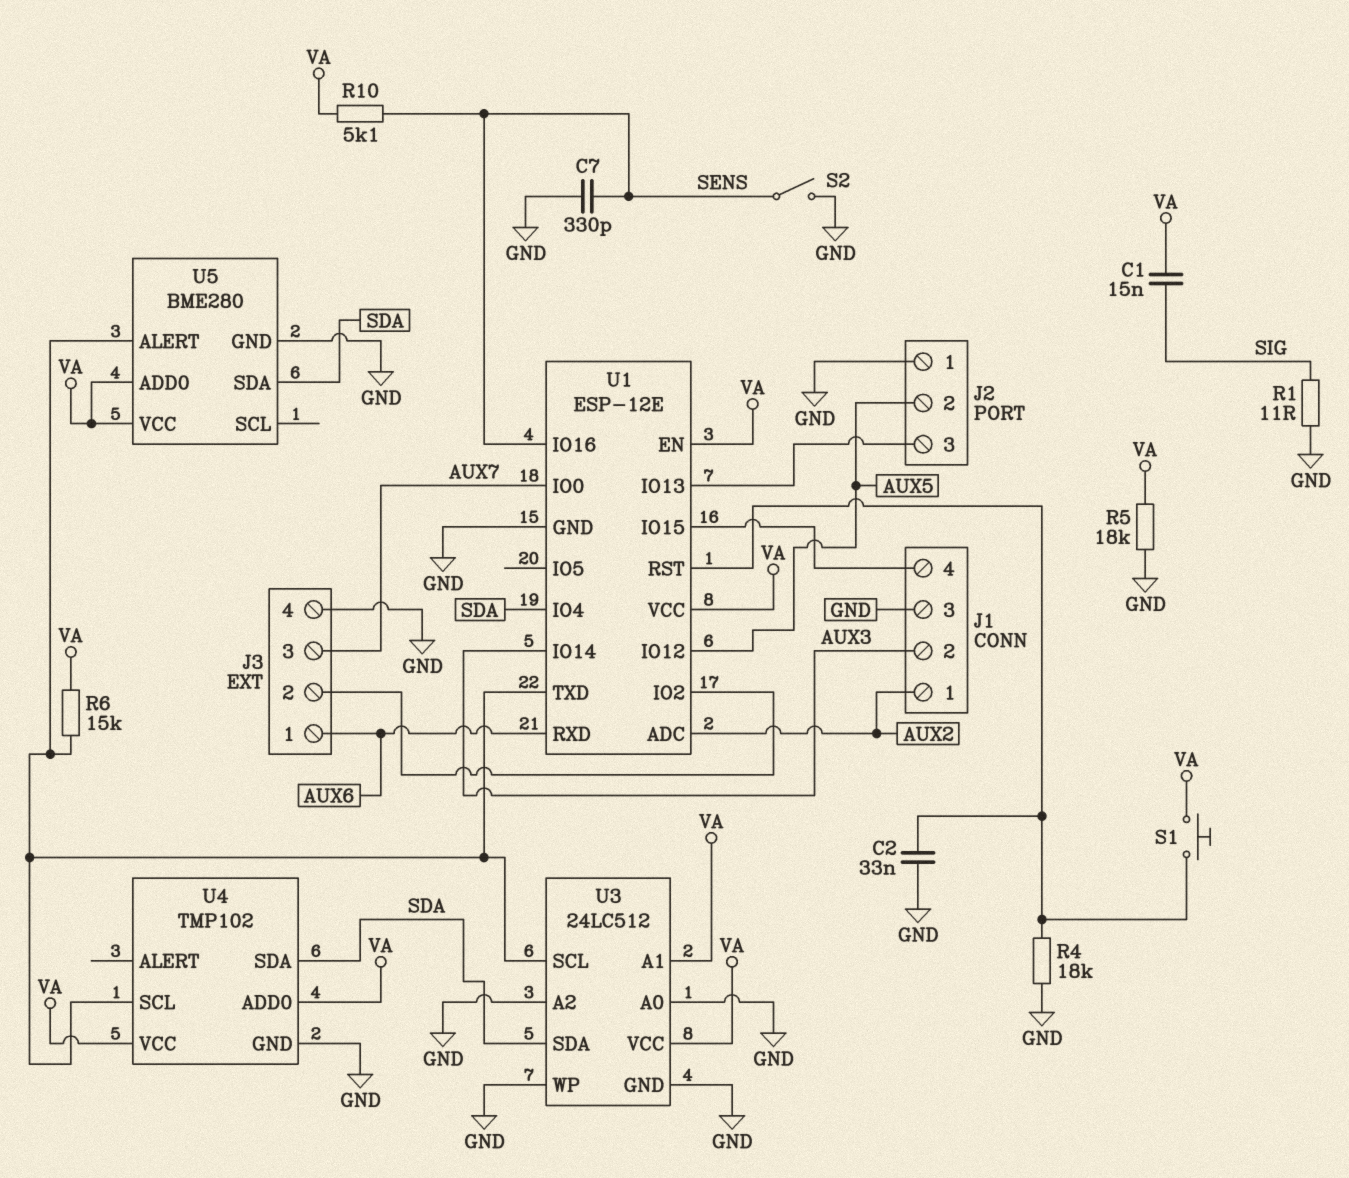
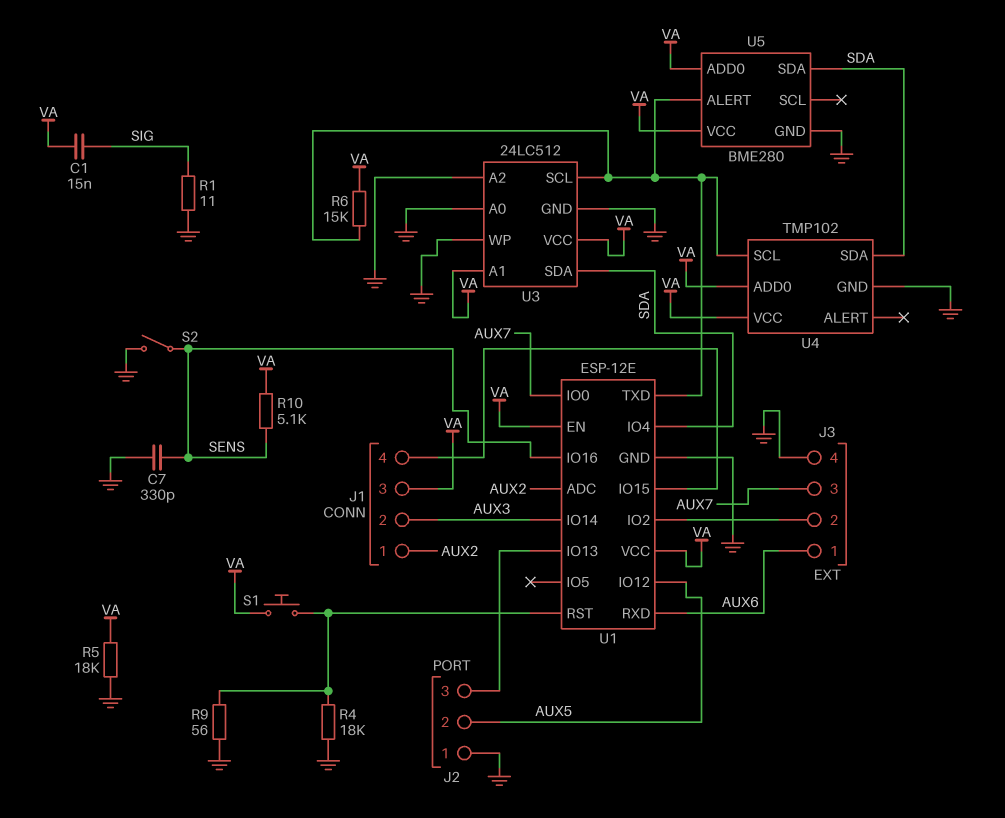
C2: 33nF (GND, U1/RST) -> none
J1 pin 3: GND -> VA
R9: none -> 56 (GND, U1/RST)

